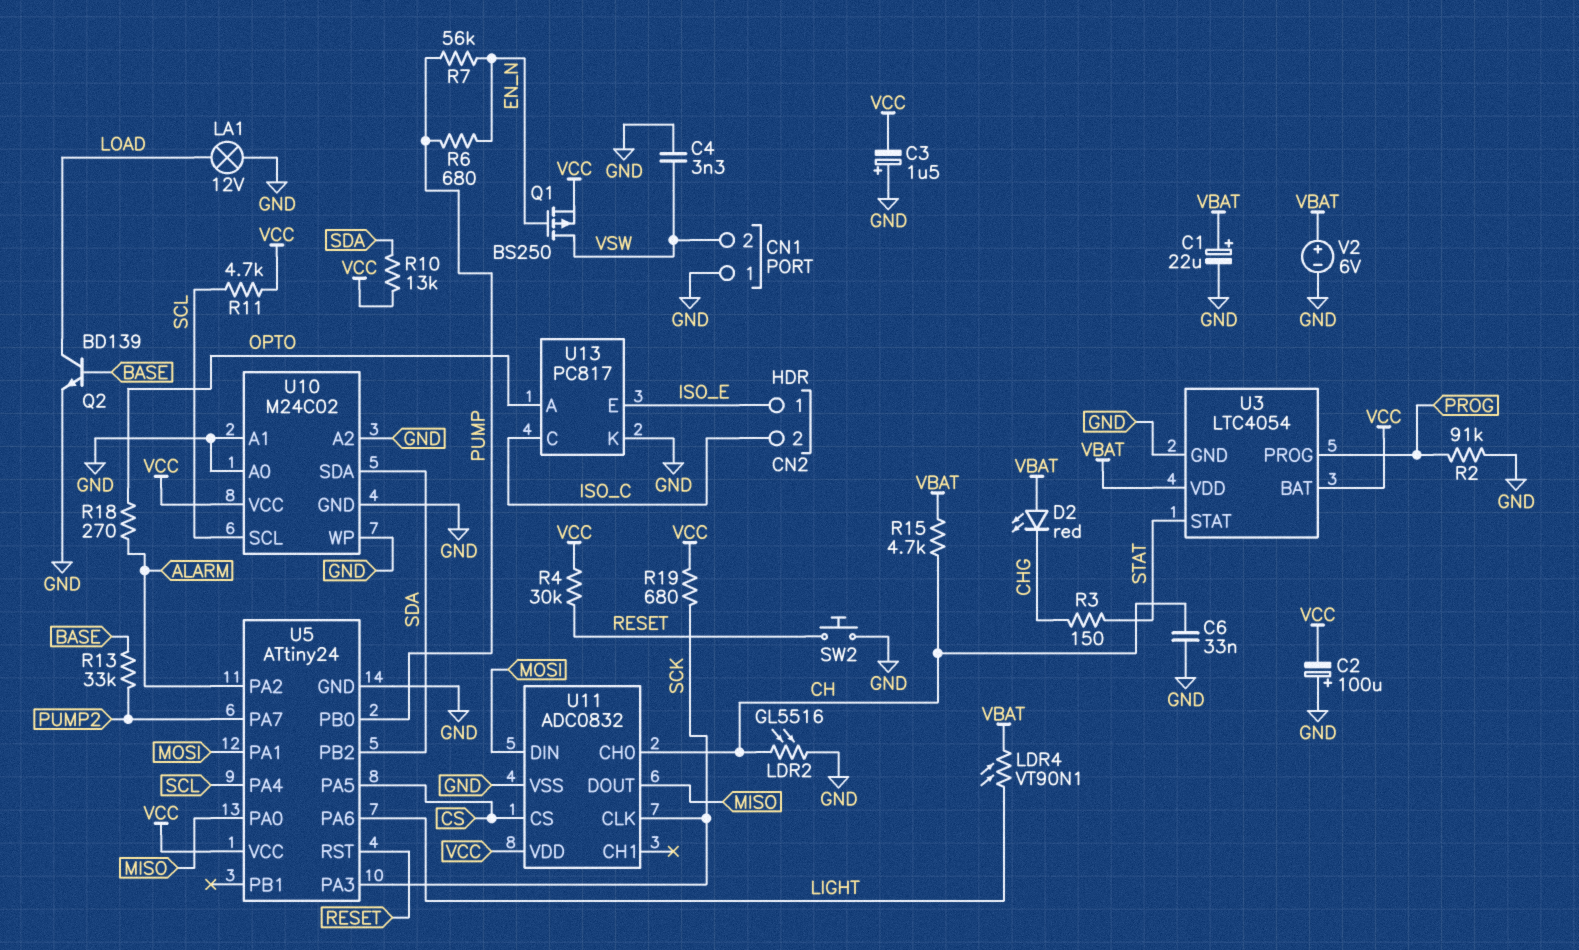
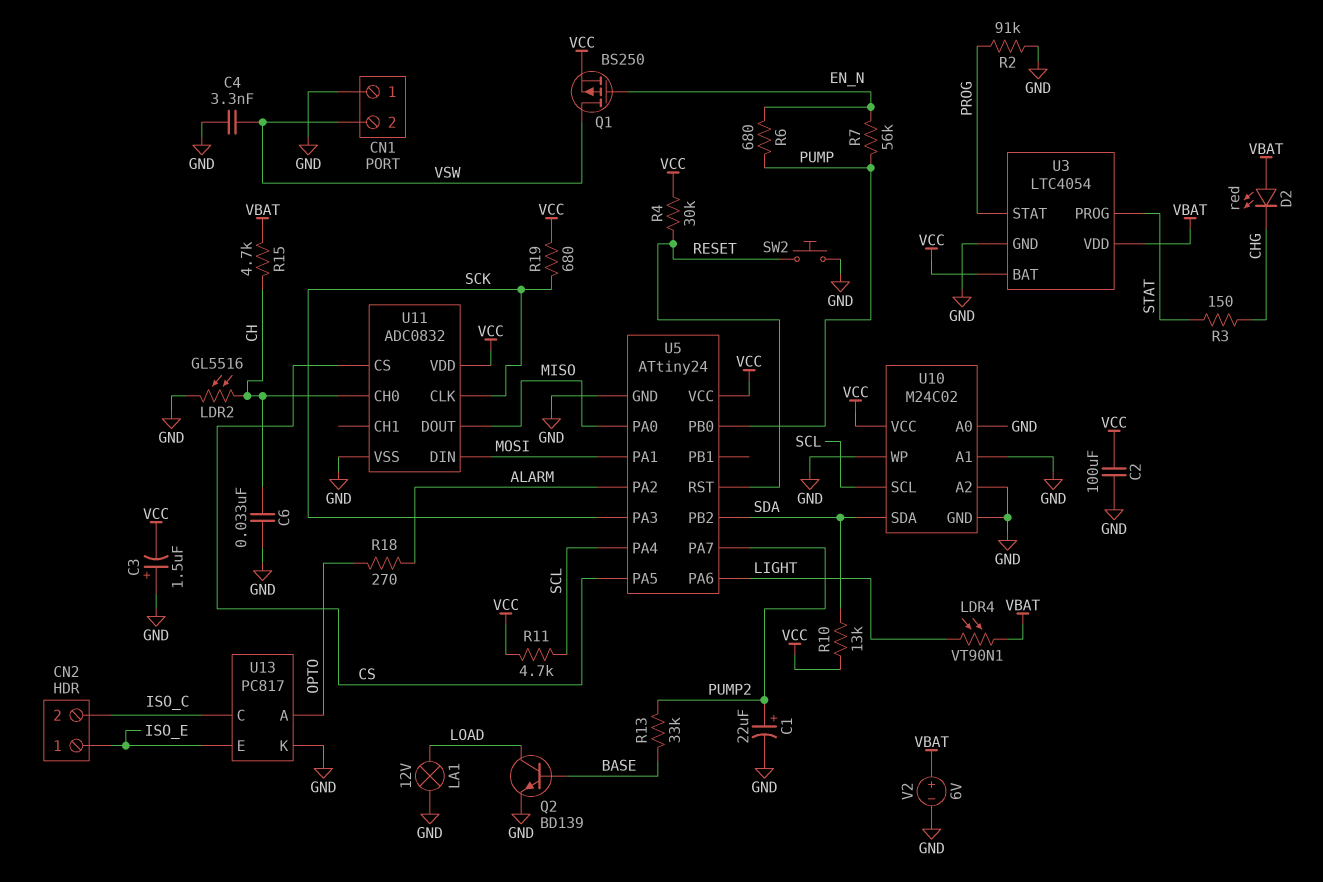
C1: 22uF (plus VBAT, minus GND) -> 22uF (plus PUMP2, minus GND)
C2: 100uF (plus GND, minus VCC) -> 100uF (GND, VCC)
U3 pin PROG: PROG -> STAT
U3 pin STAT: STAT -> PROG

